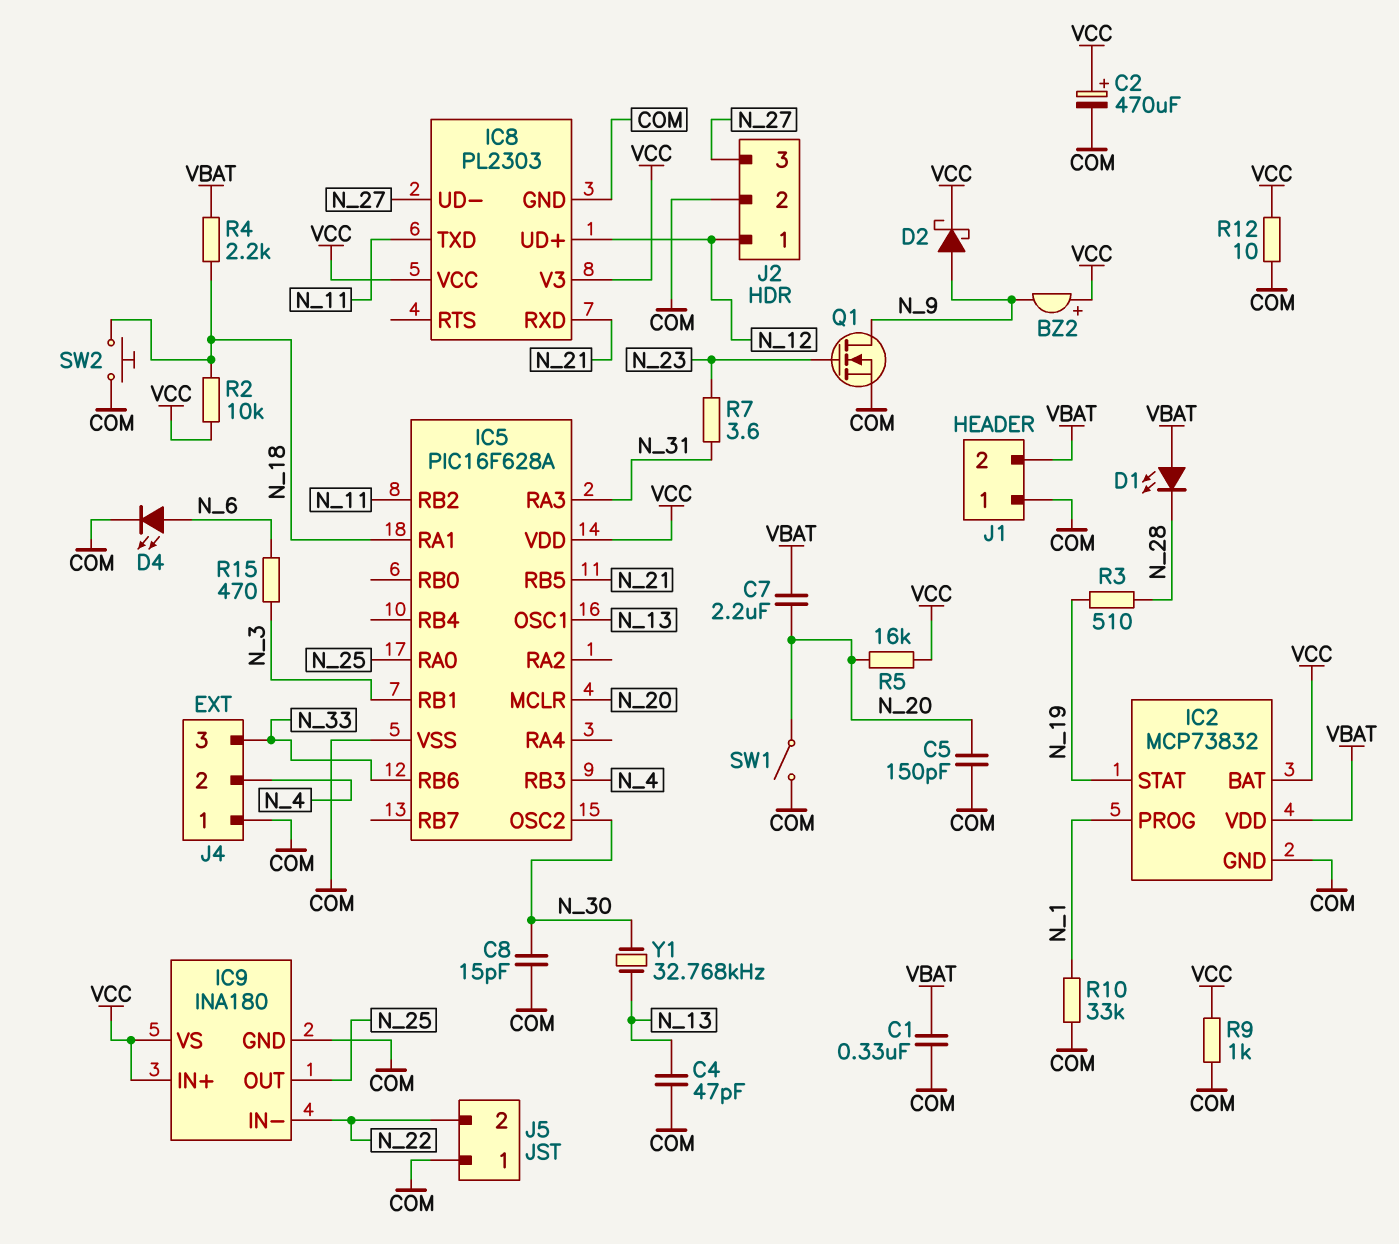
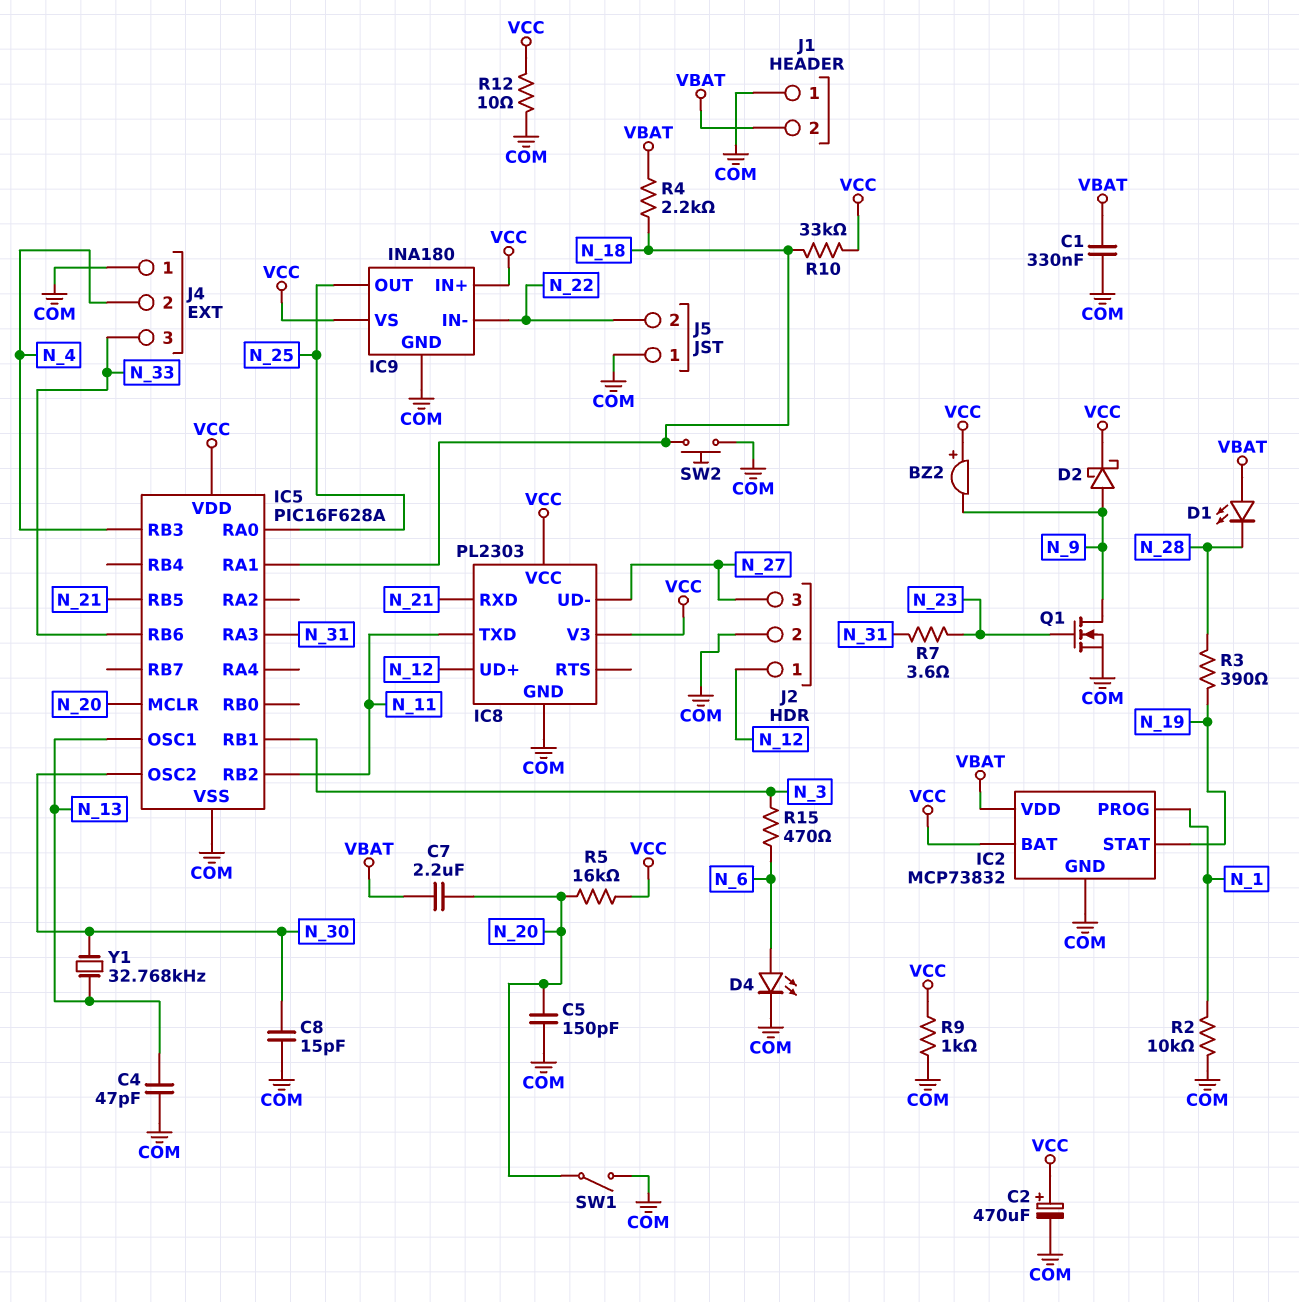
R2: 10k (N_18, VCC) -> 10k (COM, N_1)
R3: 510 (N_19, N_28) -> 390 (N_19, N_28)
R10: 33k (COM, N_1) -> 33k (N_18, VCC)

